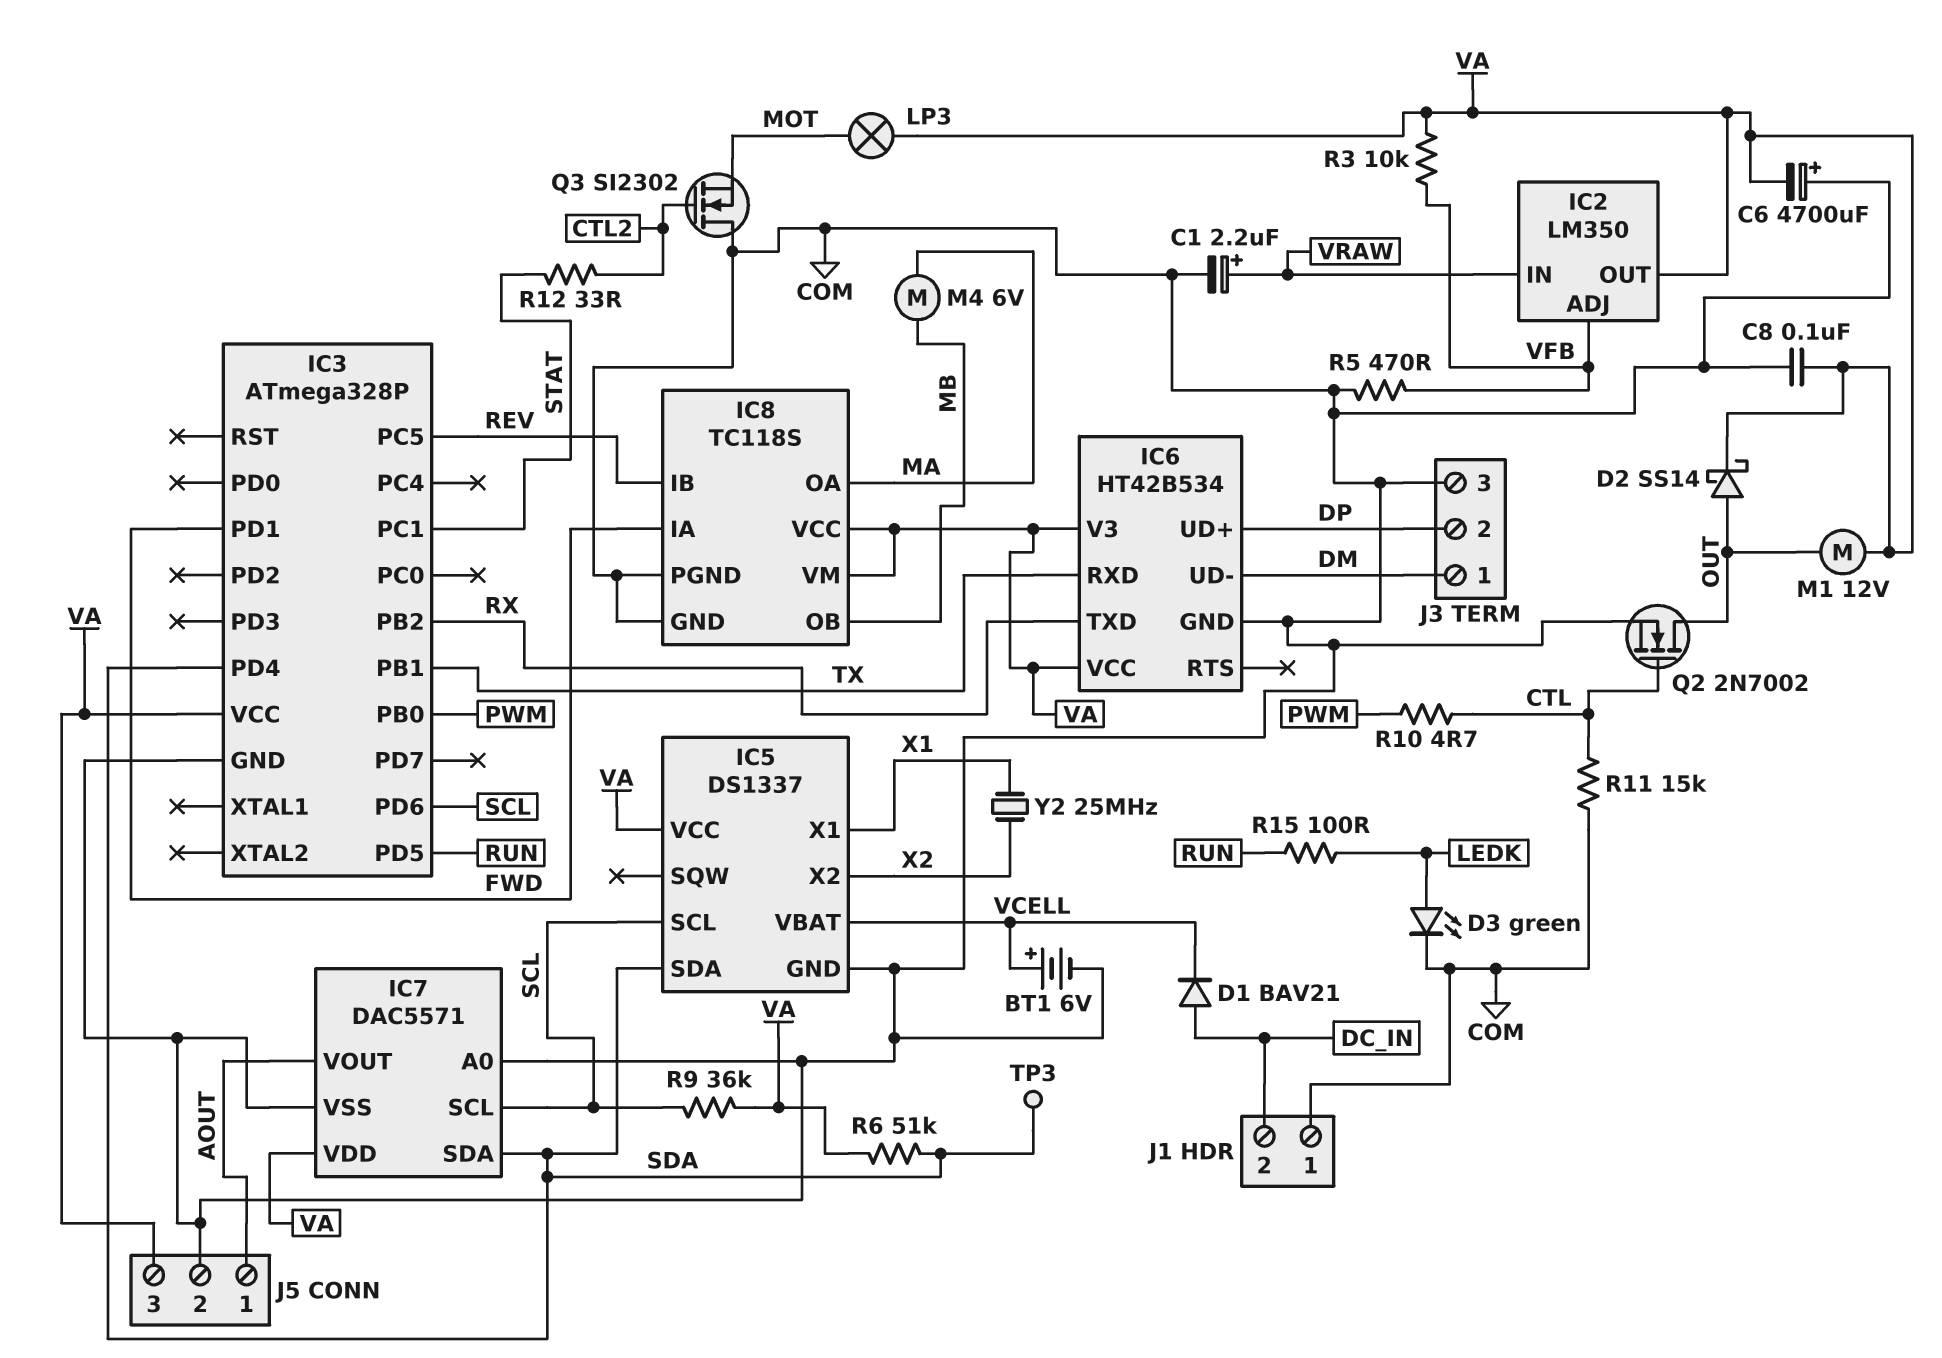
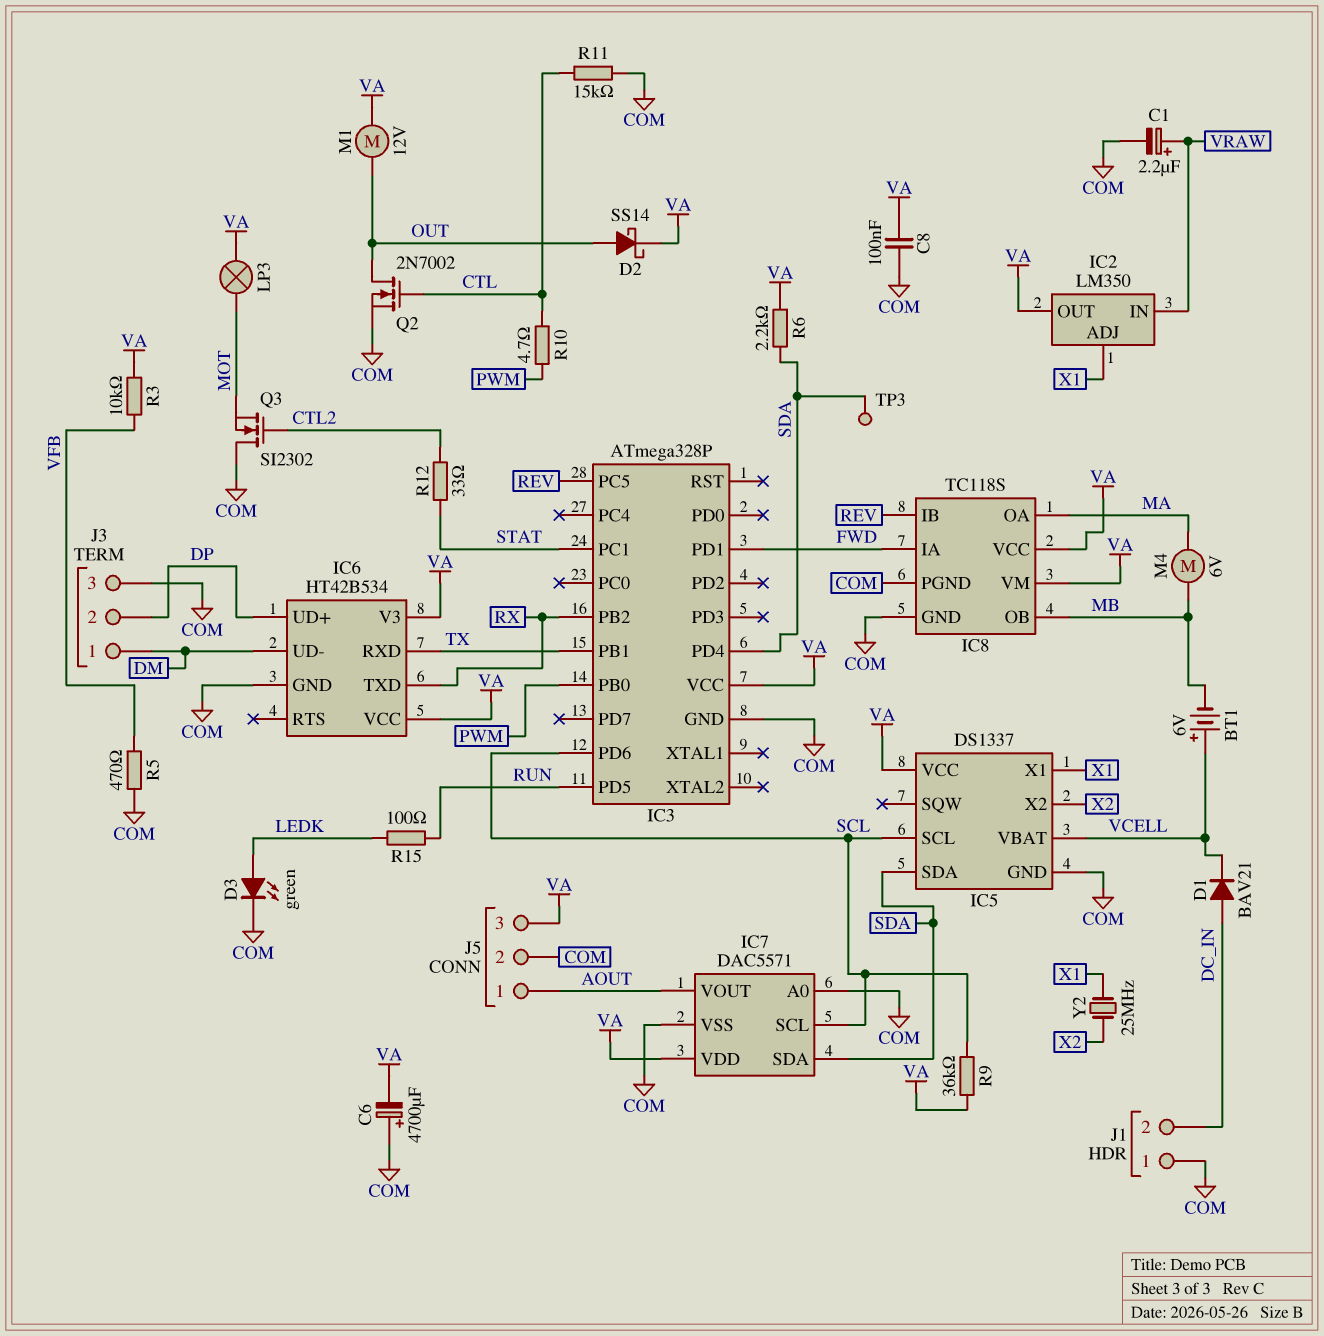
BT1: 6V (plus VCELL, minus COM) -> 6V (plus VCELL, minus MB)
IC2 pin ADJ: VFB -> X1
R6: 51k (SDA, VA) -> 2.2k (SDA, VA)

